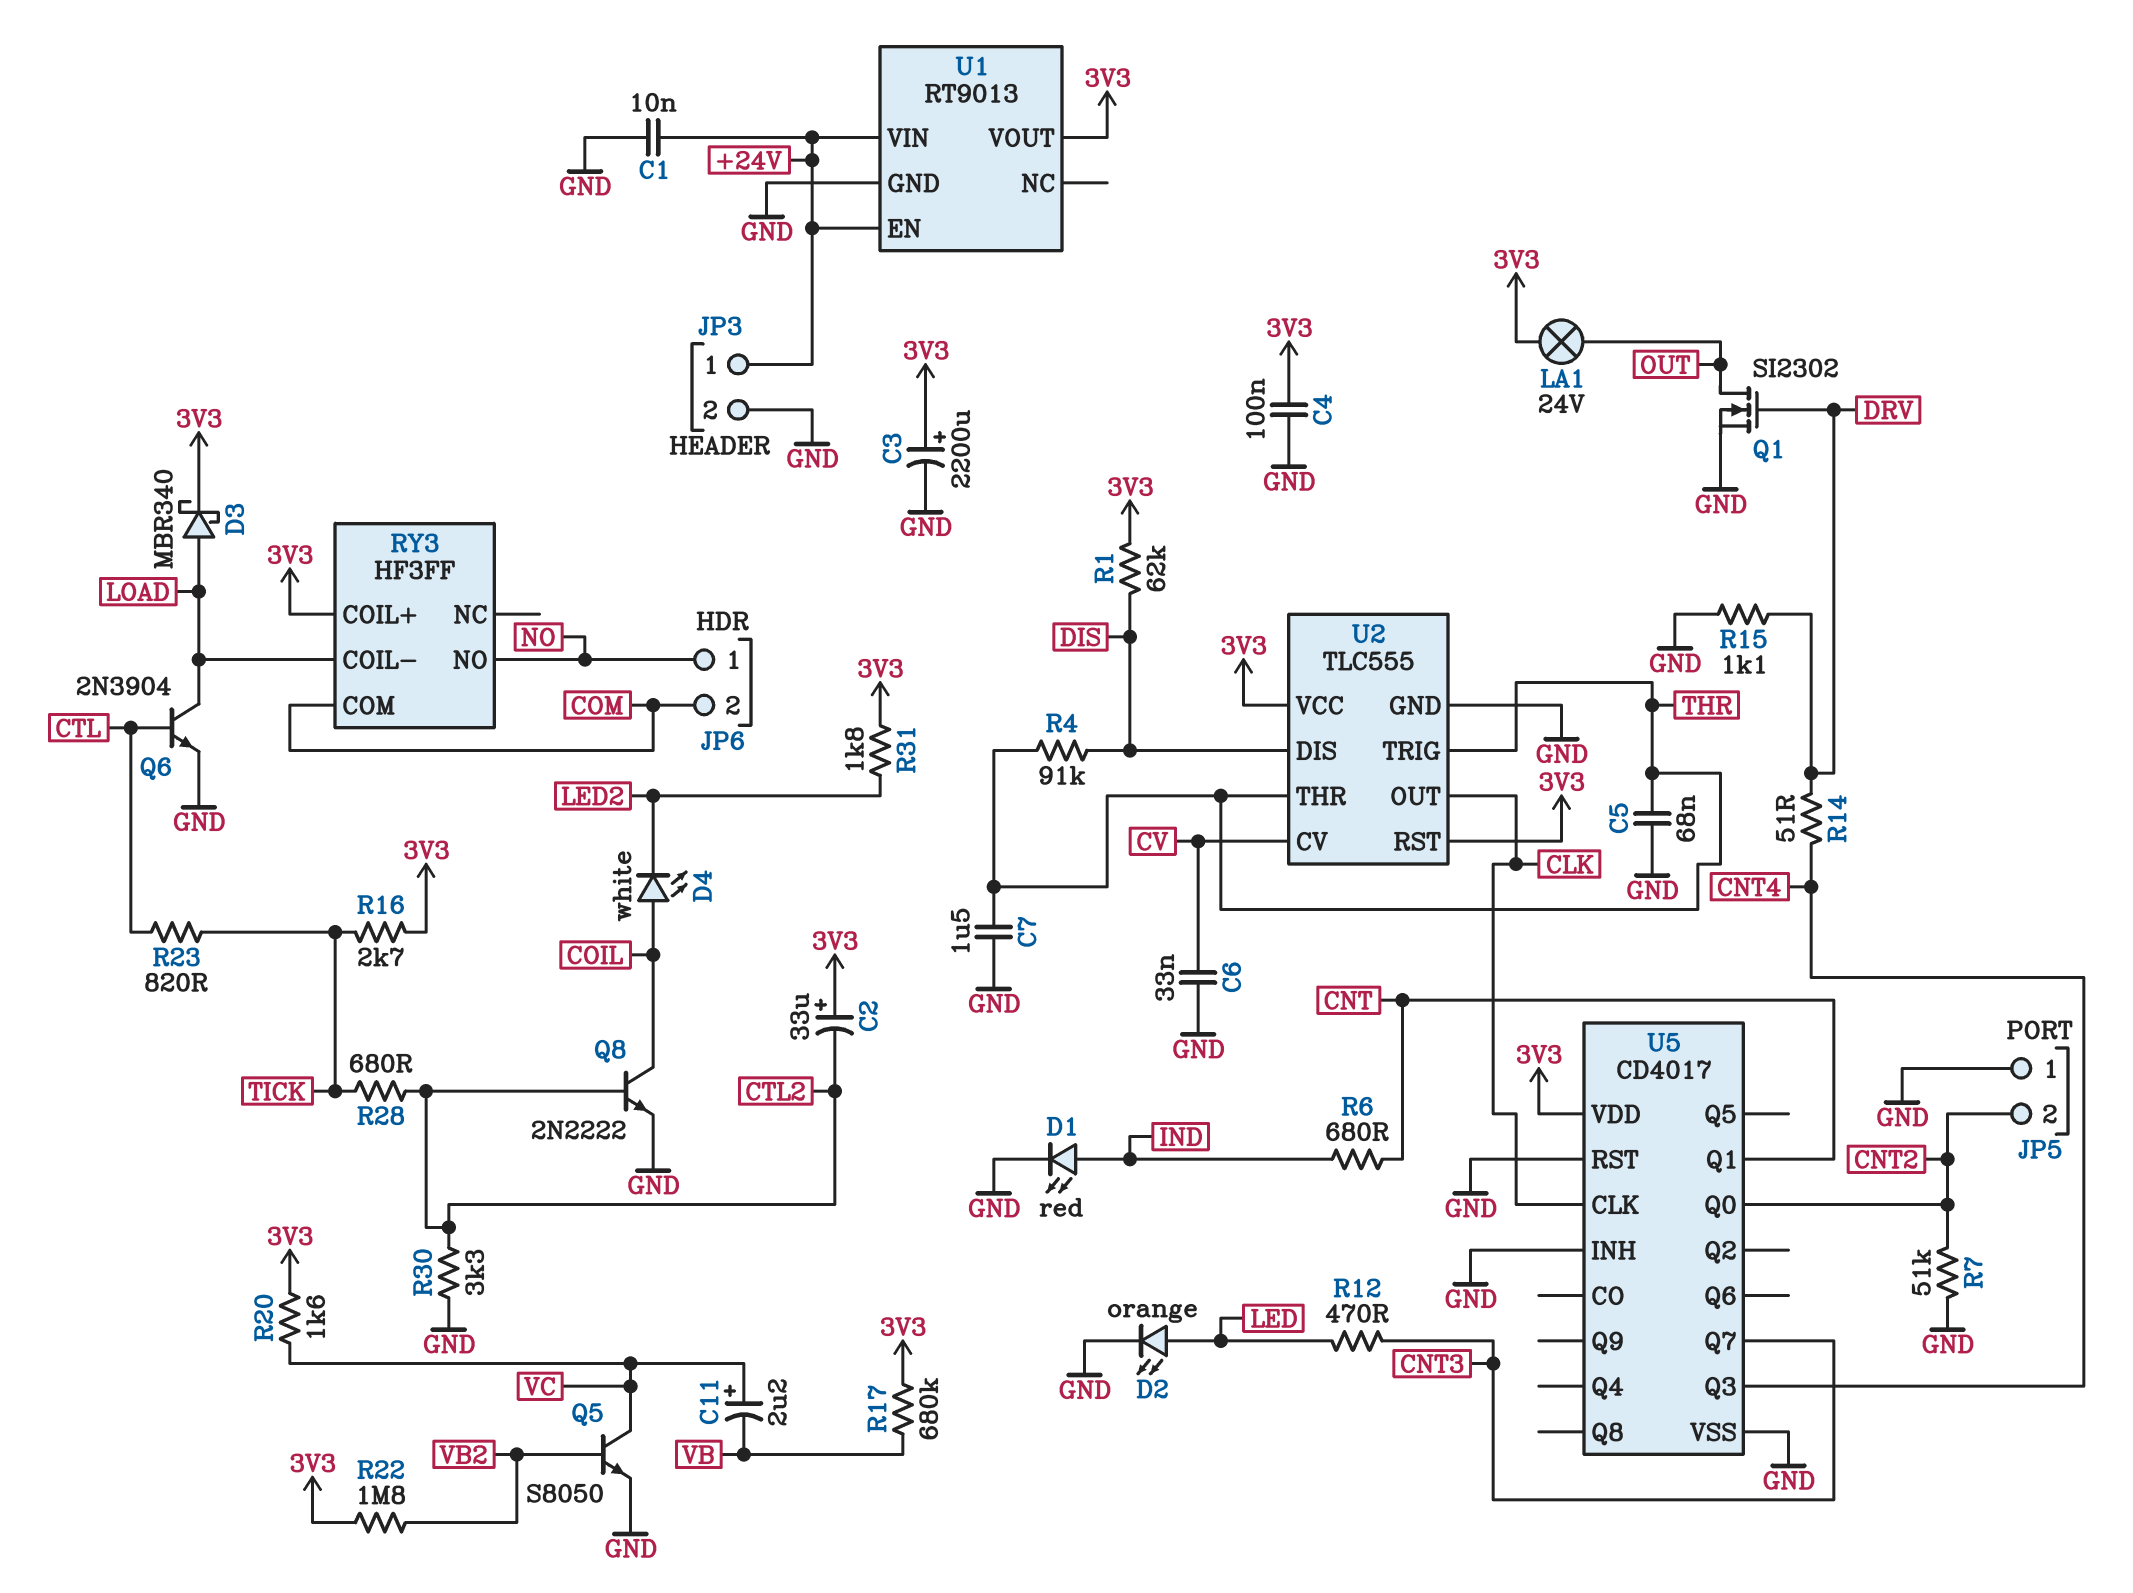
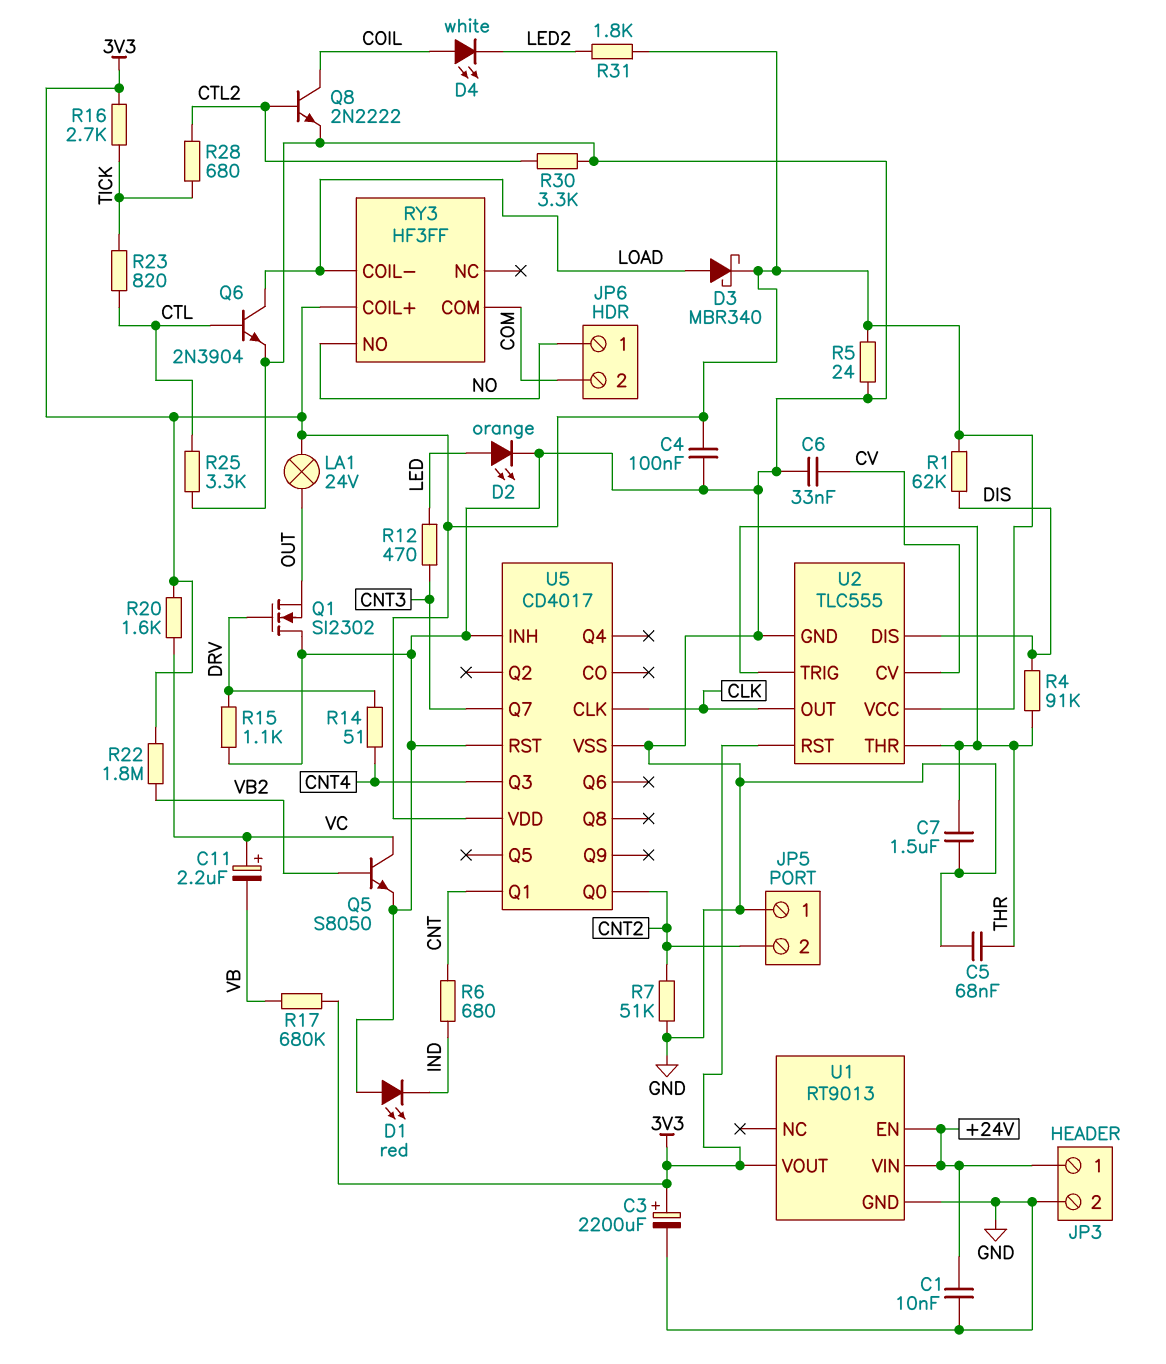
C2: 33uF (plus 3V3, minus CTL2) -> none
D1: LED red (A IND, K GND) -> LED red (A GND, K IND)
Q1: NMOS SI2302 (G DRV, D OUT, S GND) -> NMOS SI2302 (G DRV, D GND, S OUT)
R5: none -> 24 (3V3, GND)
R25: none -> 3.3k (CTL, GND)

